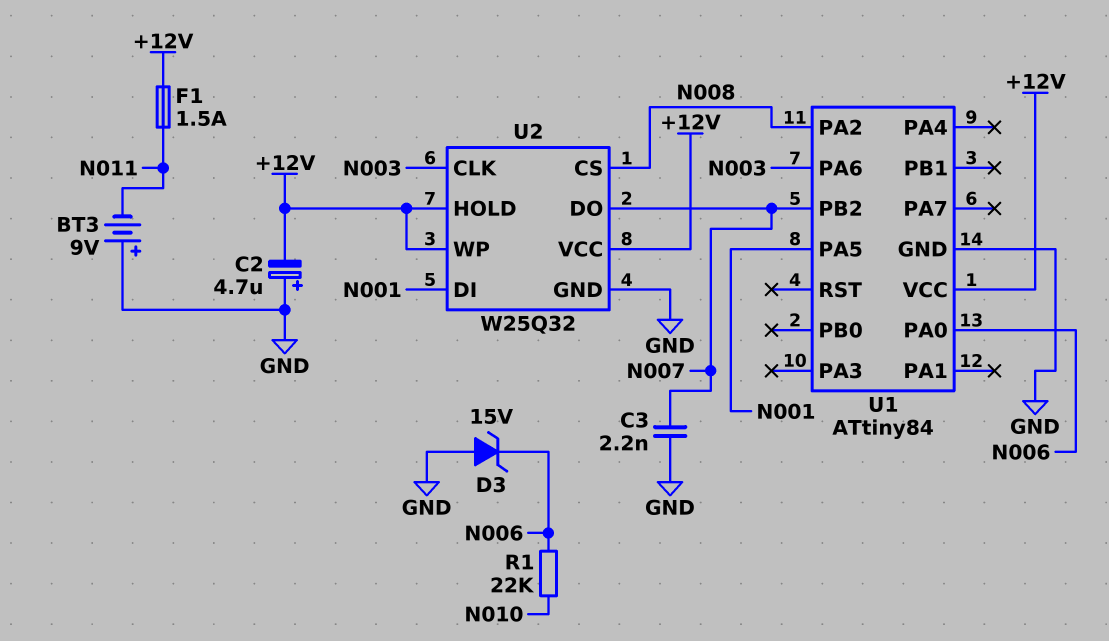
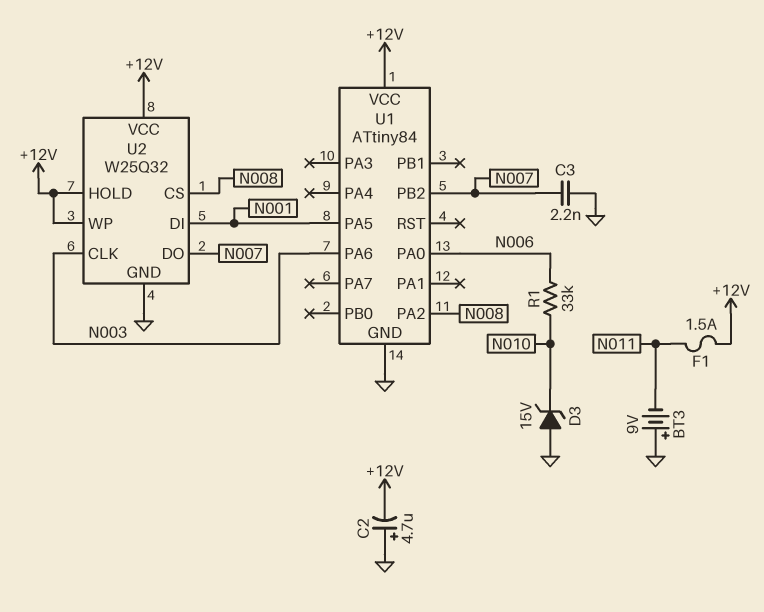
D3: zener 15V (A GND, K N006) -> zener 15V (A GND, K N010)
R1: 22k (N006, N010) -> 33k (N006, N010)

